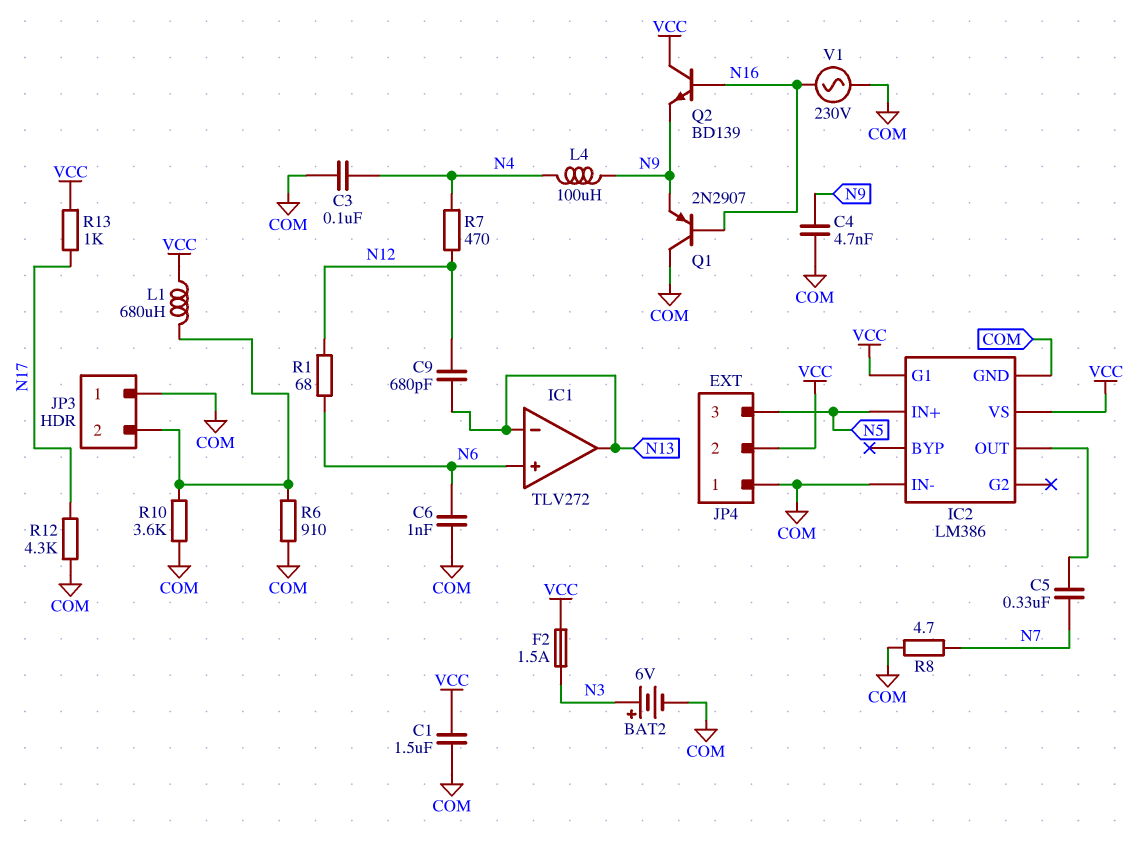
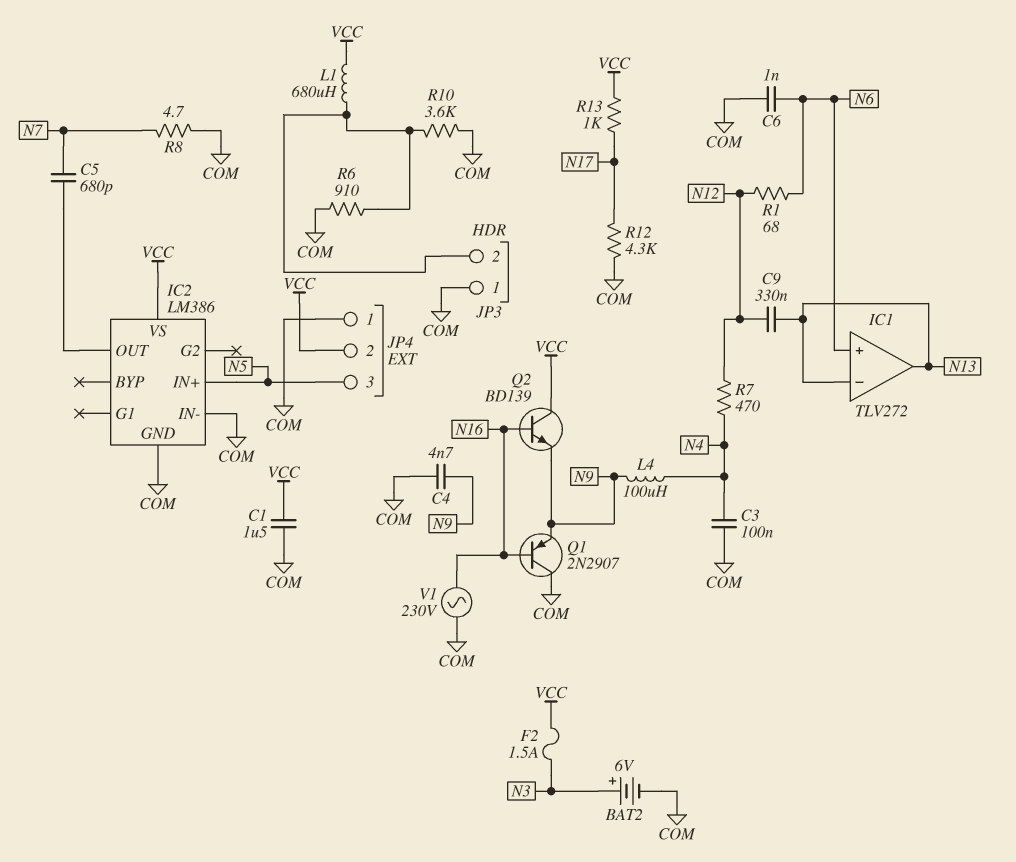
C5: 330nF (IC2/OUT, N7) -> 680pF (IC2/OUT, N7)
C9: 680pF (N12, N13) -> 330nF (N12, N13)
IC2 pin G1: VCC -> none

